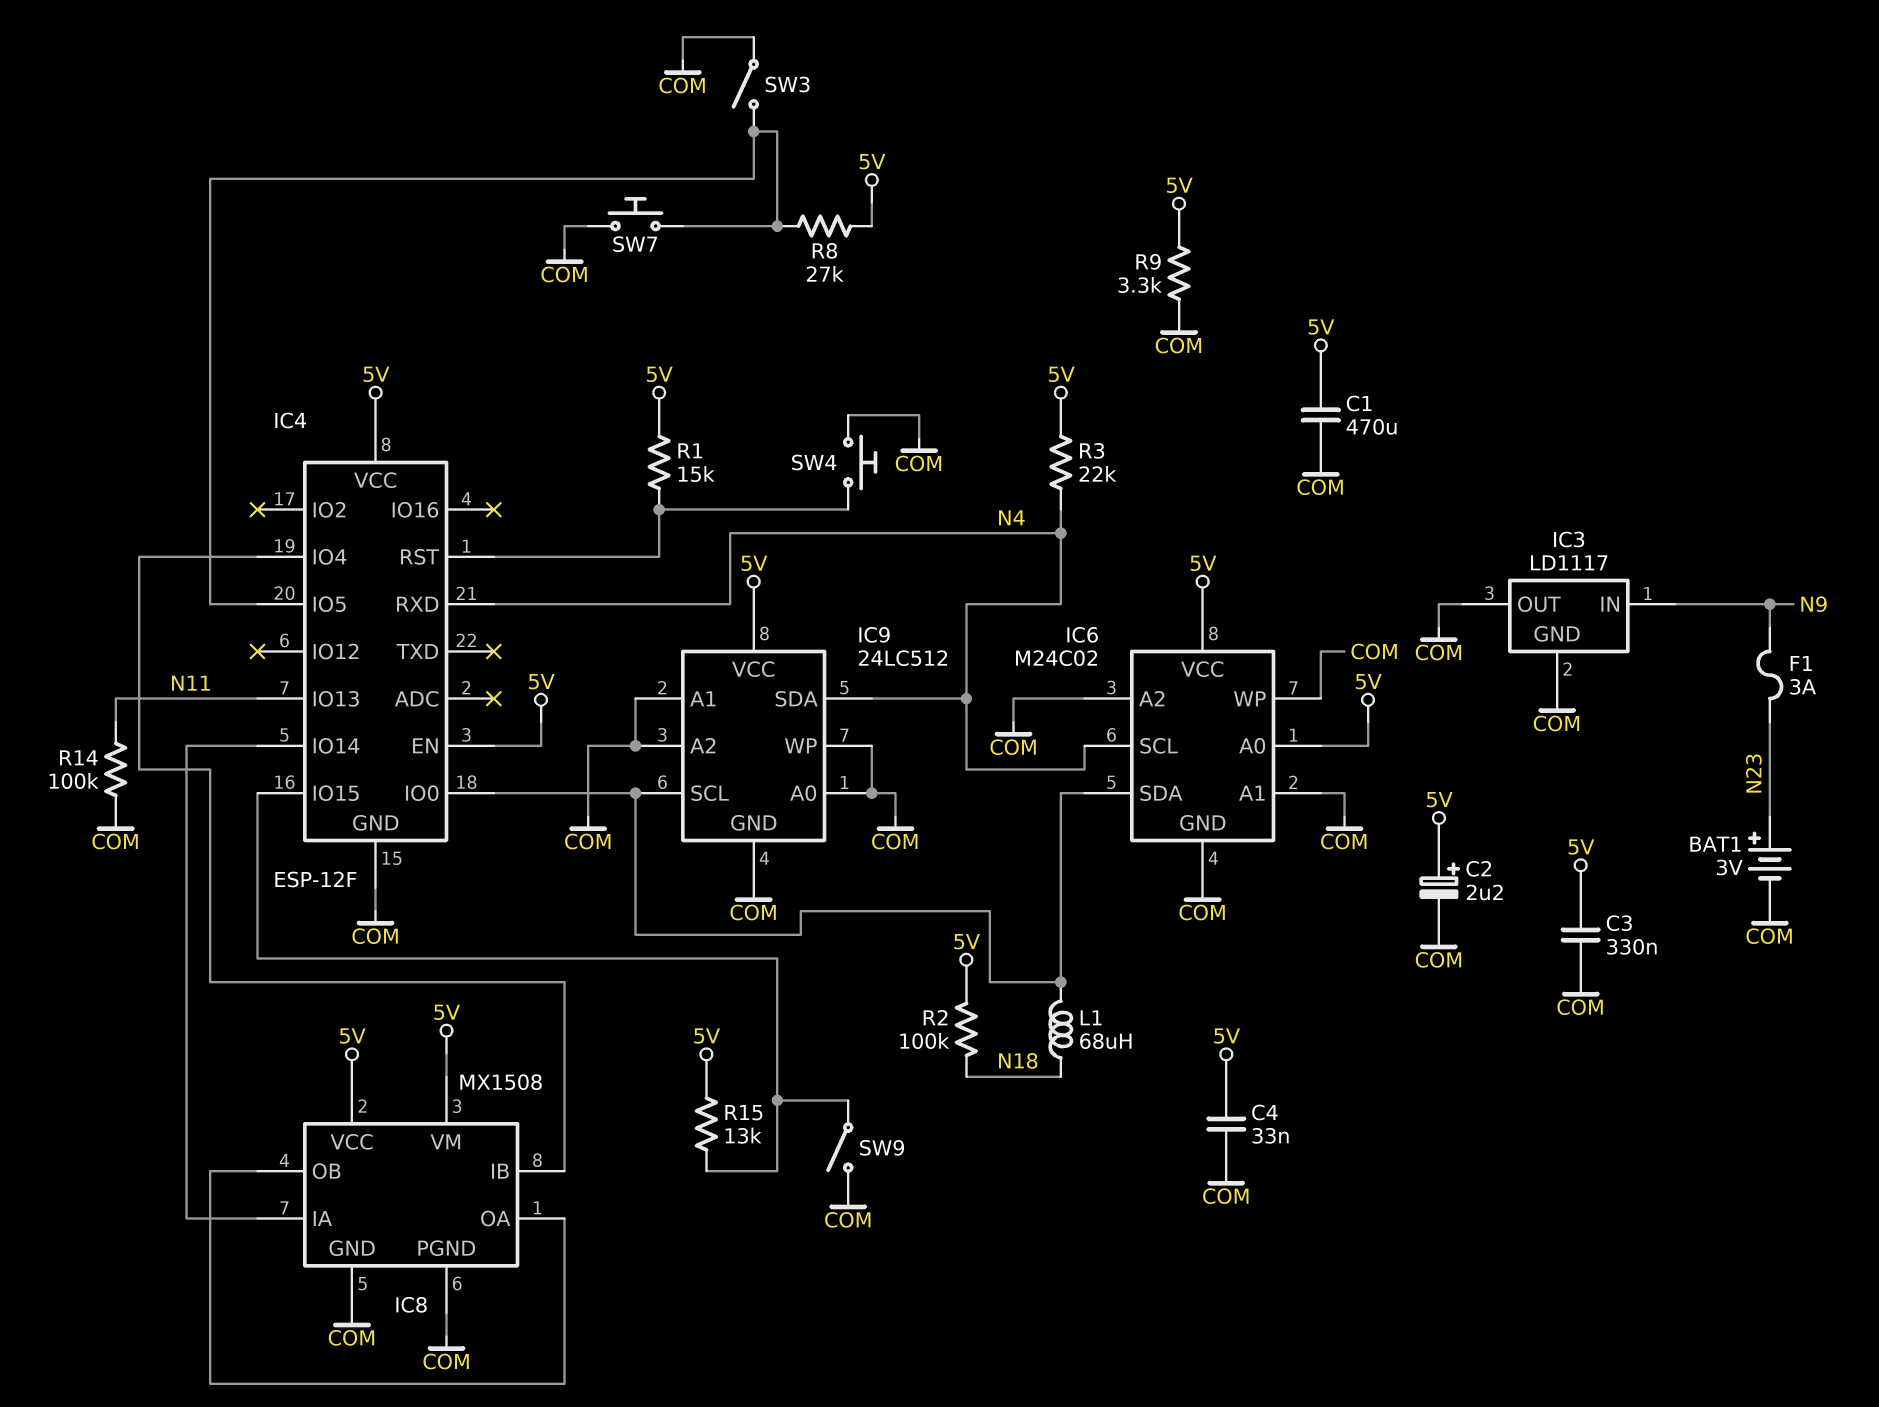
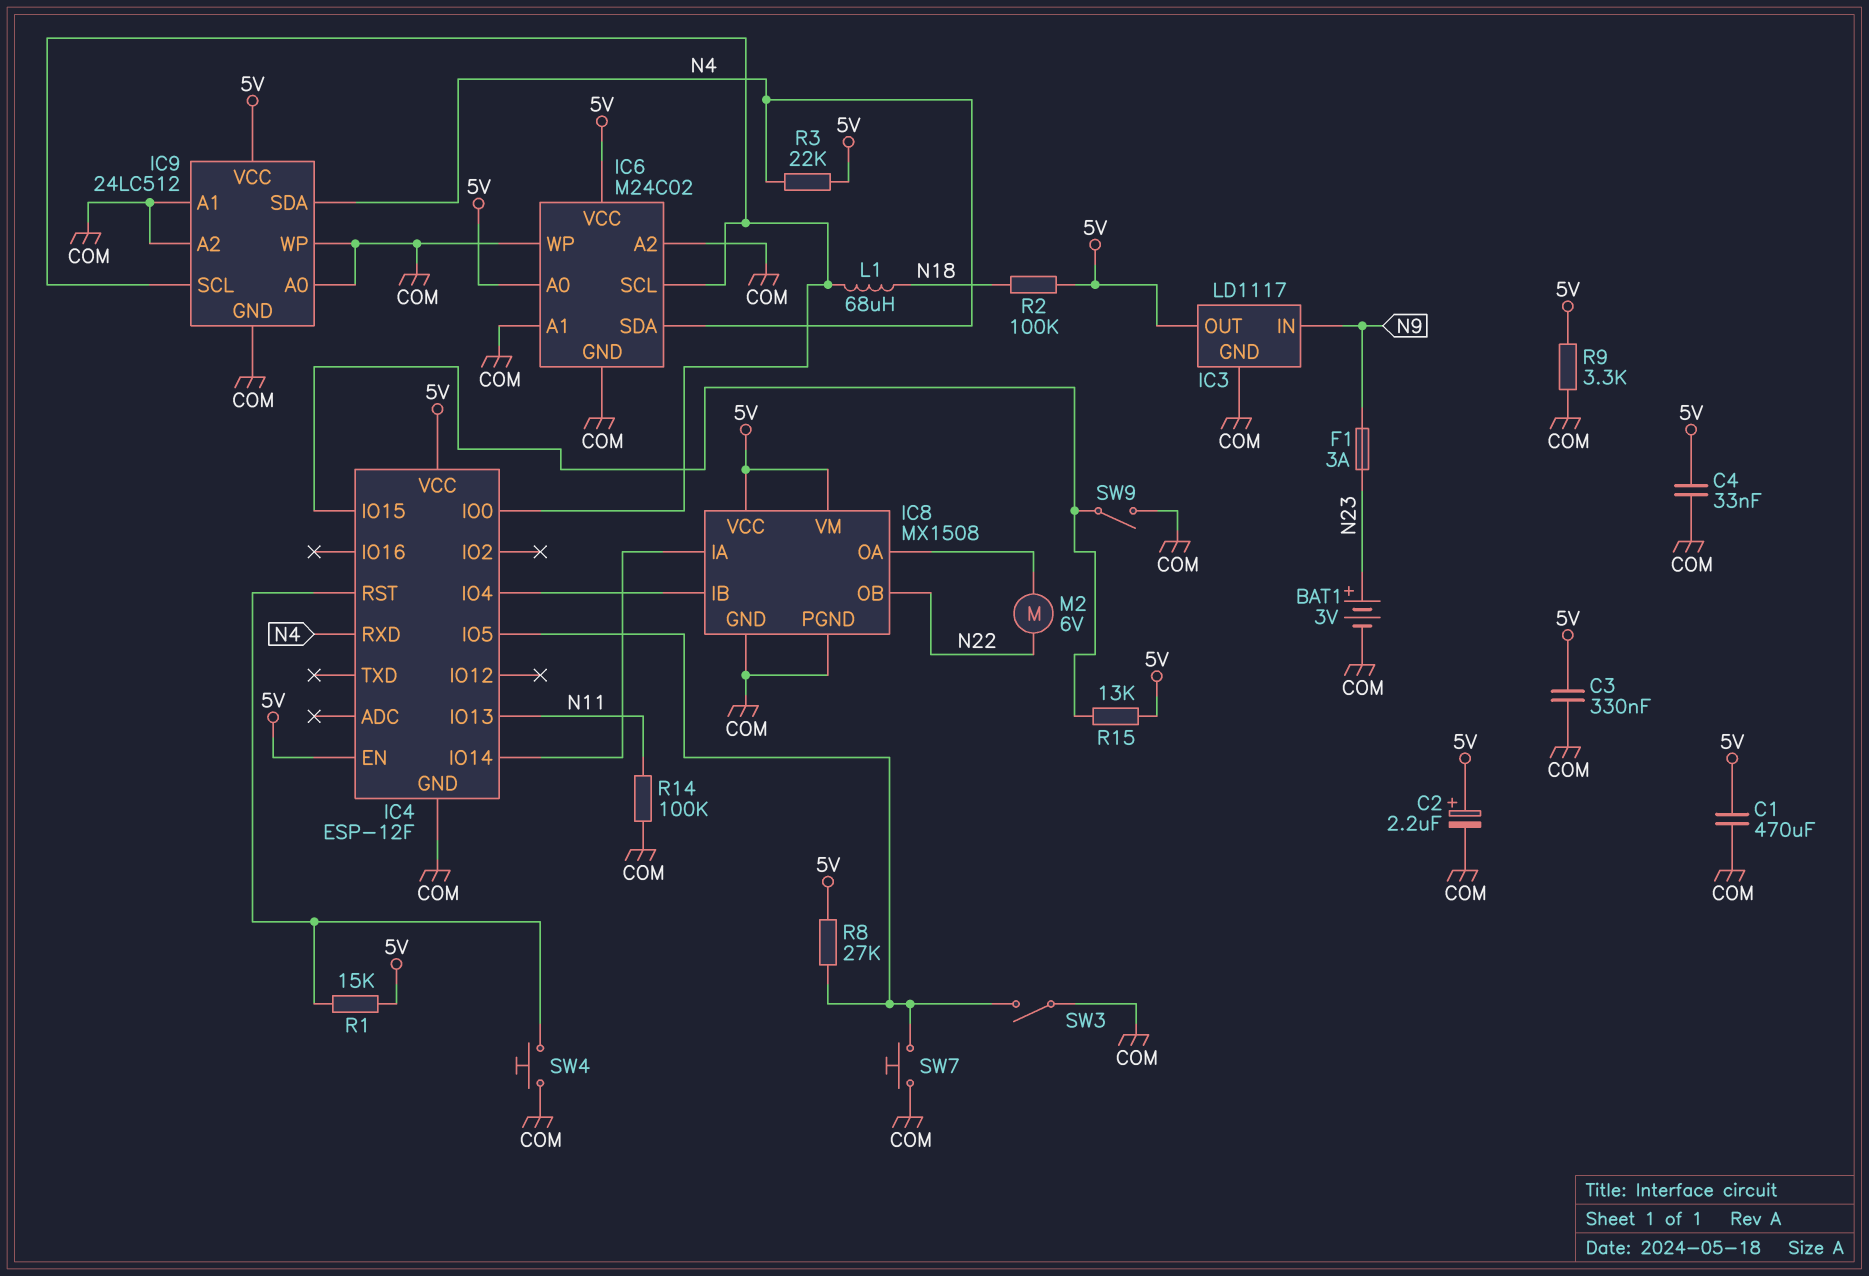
IC3 pin OUT: COM -> 5V
IC6 pin SCL: N4 -> IC4/IO0
IC6 pin SDA: IC4/IO0 -> N4
IC8 pin OB: IC8/OA -> N22
M2: none -> motor 6V (IC8/OA, N22)

